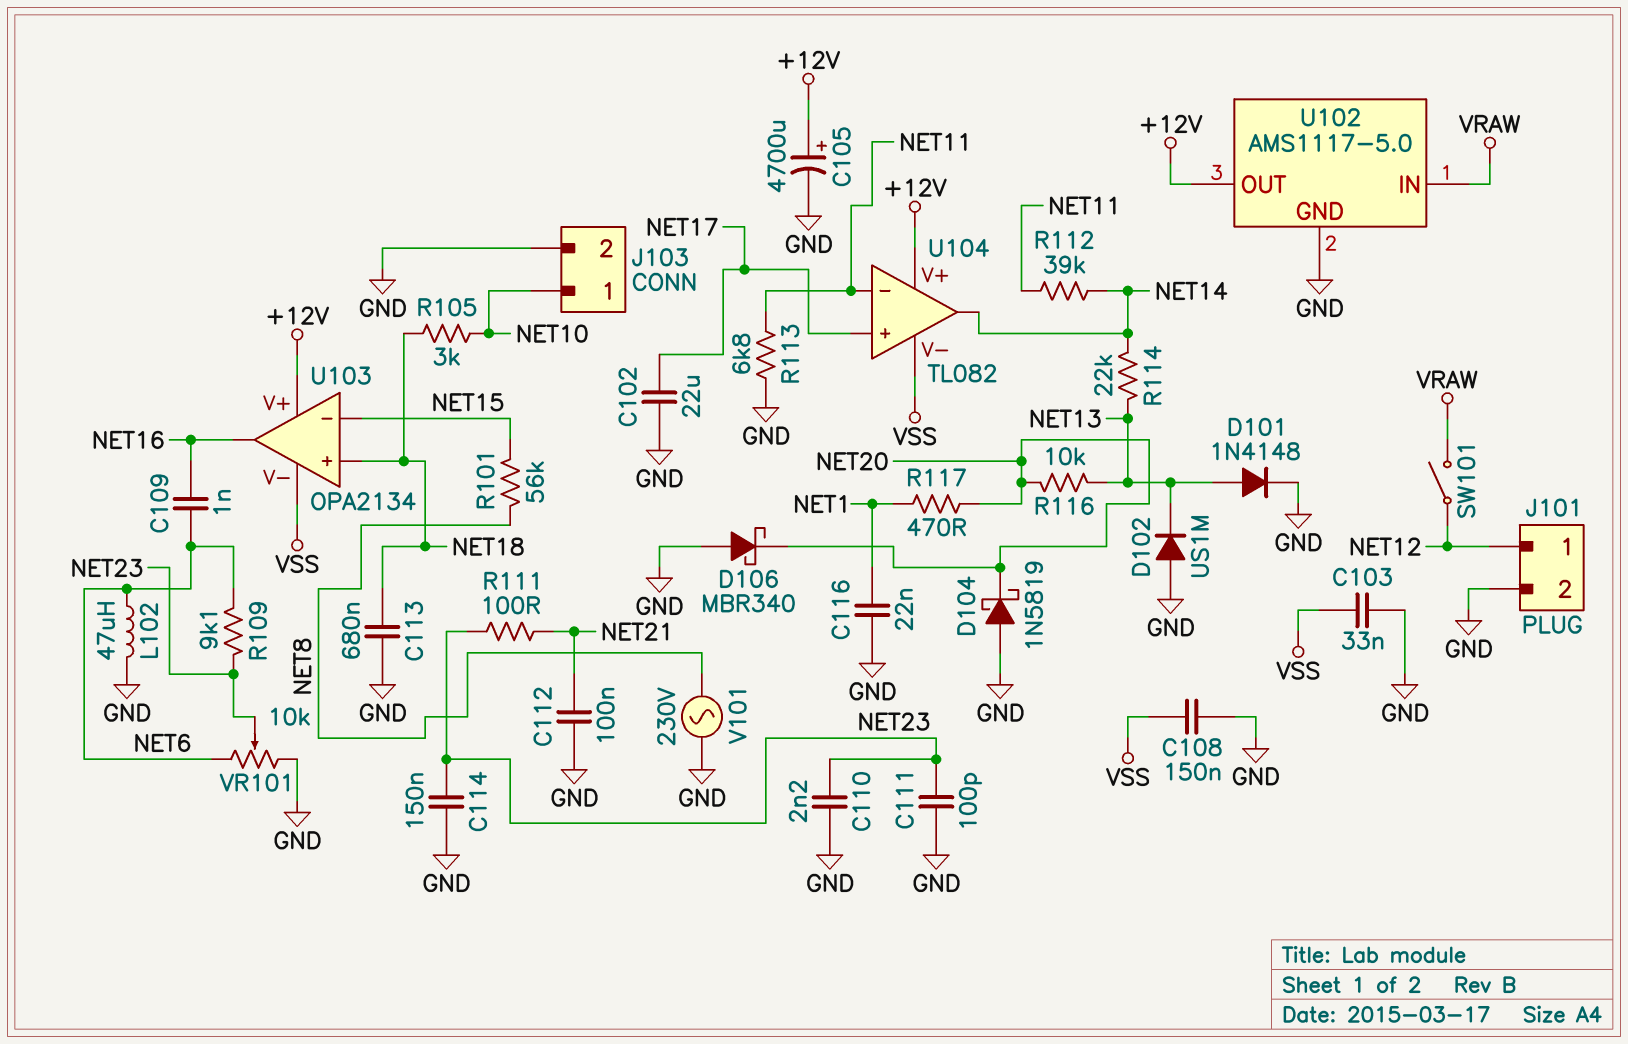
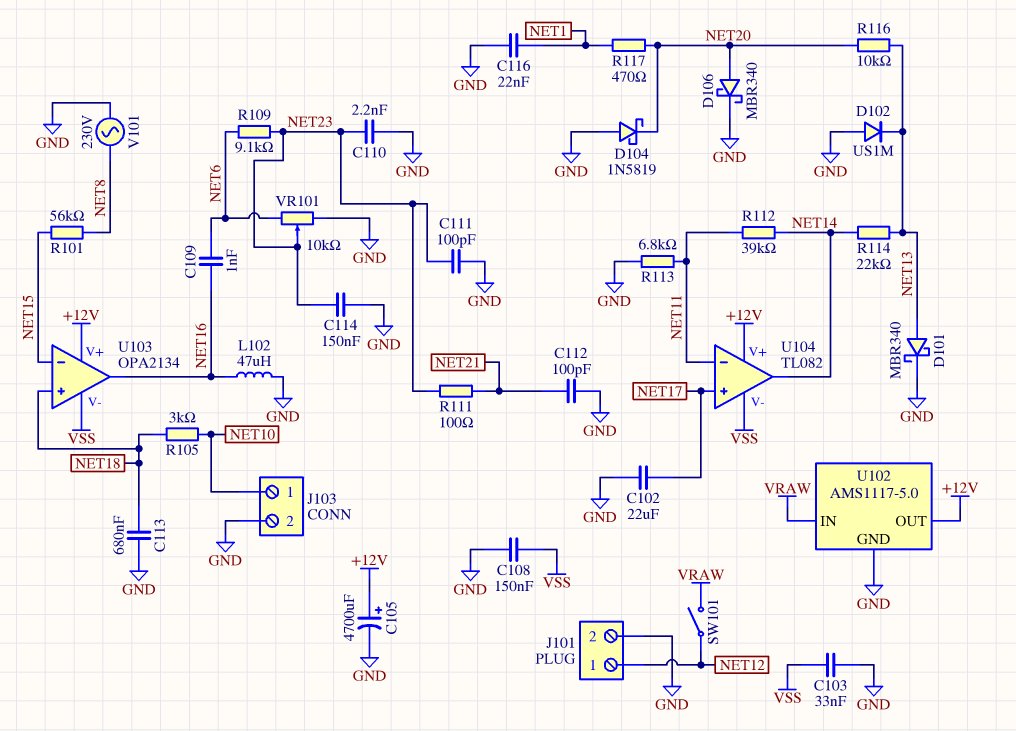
C112: 100nF (GND, NET21) -> 100pF (GND, NET21)
D101: diode 1N4148 (A NET13, K GND) -> schottky MBR340 (A NET13, K GND)
D106: schottky MBR340 (A GND, K NET20) -> schottky MBR340 (A NET20, K GND)
L102: 47uH (GND, NET6) -> 47uH (GND, NET16)

